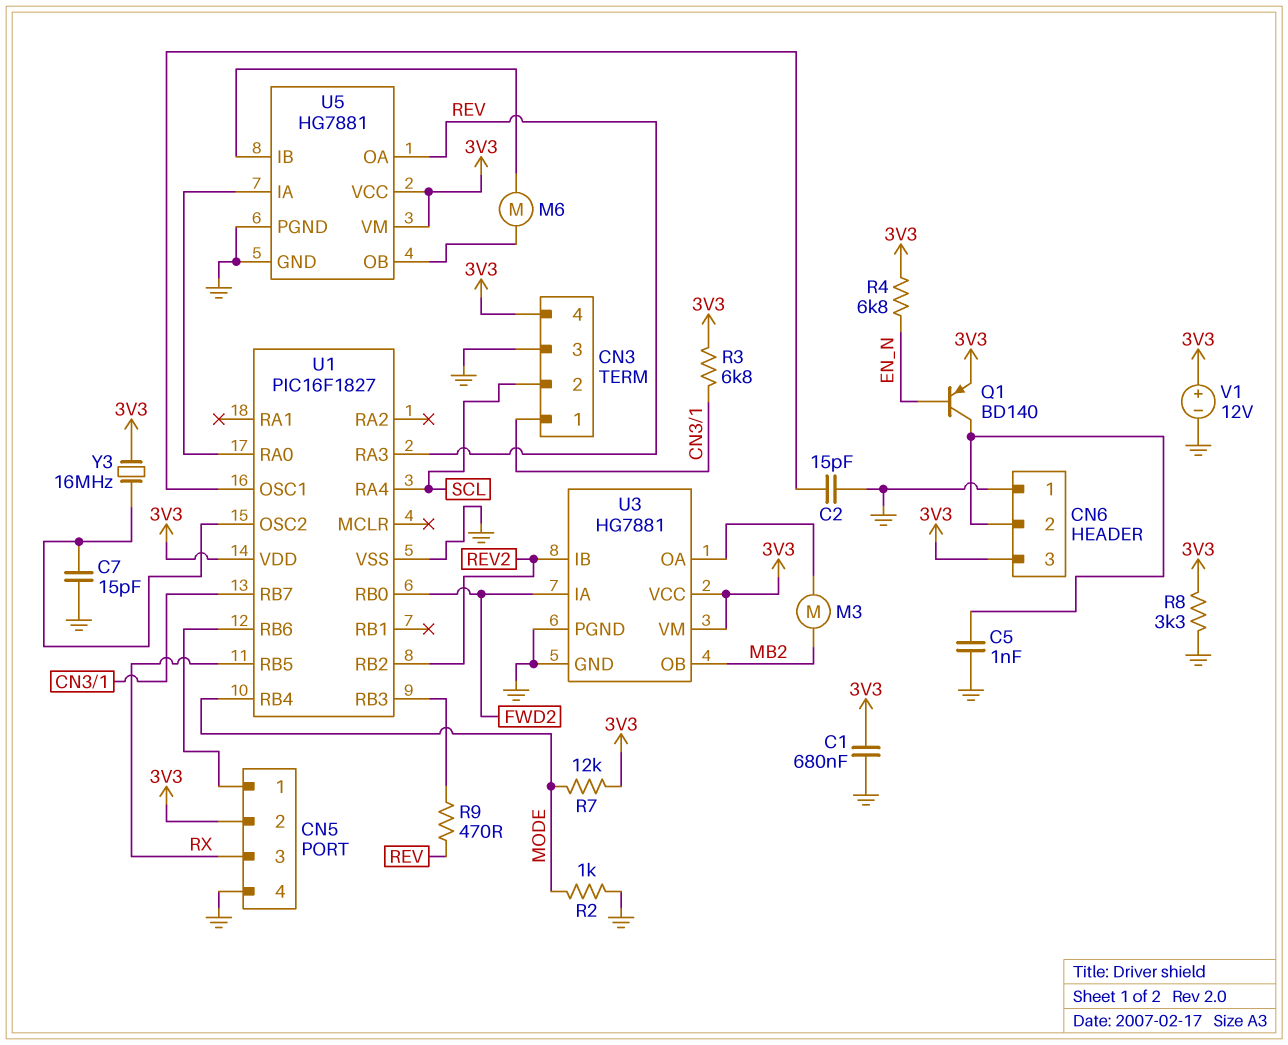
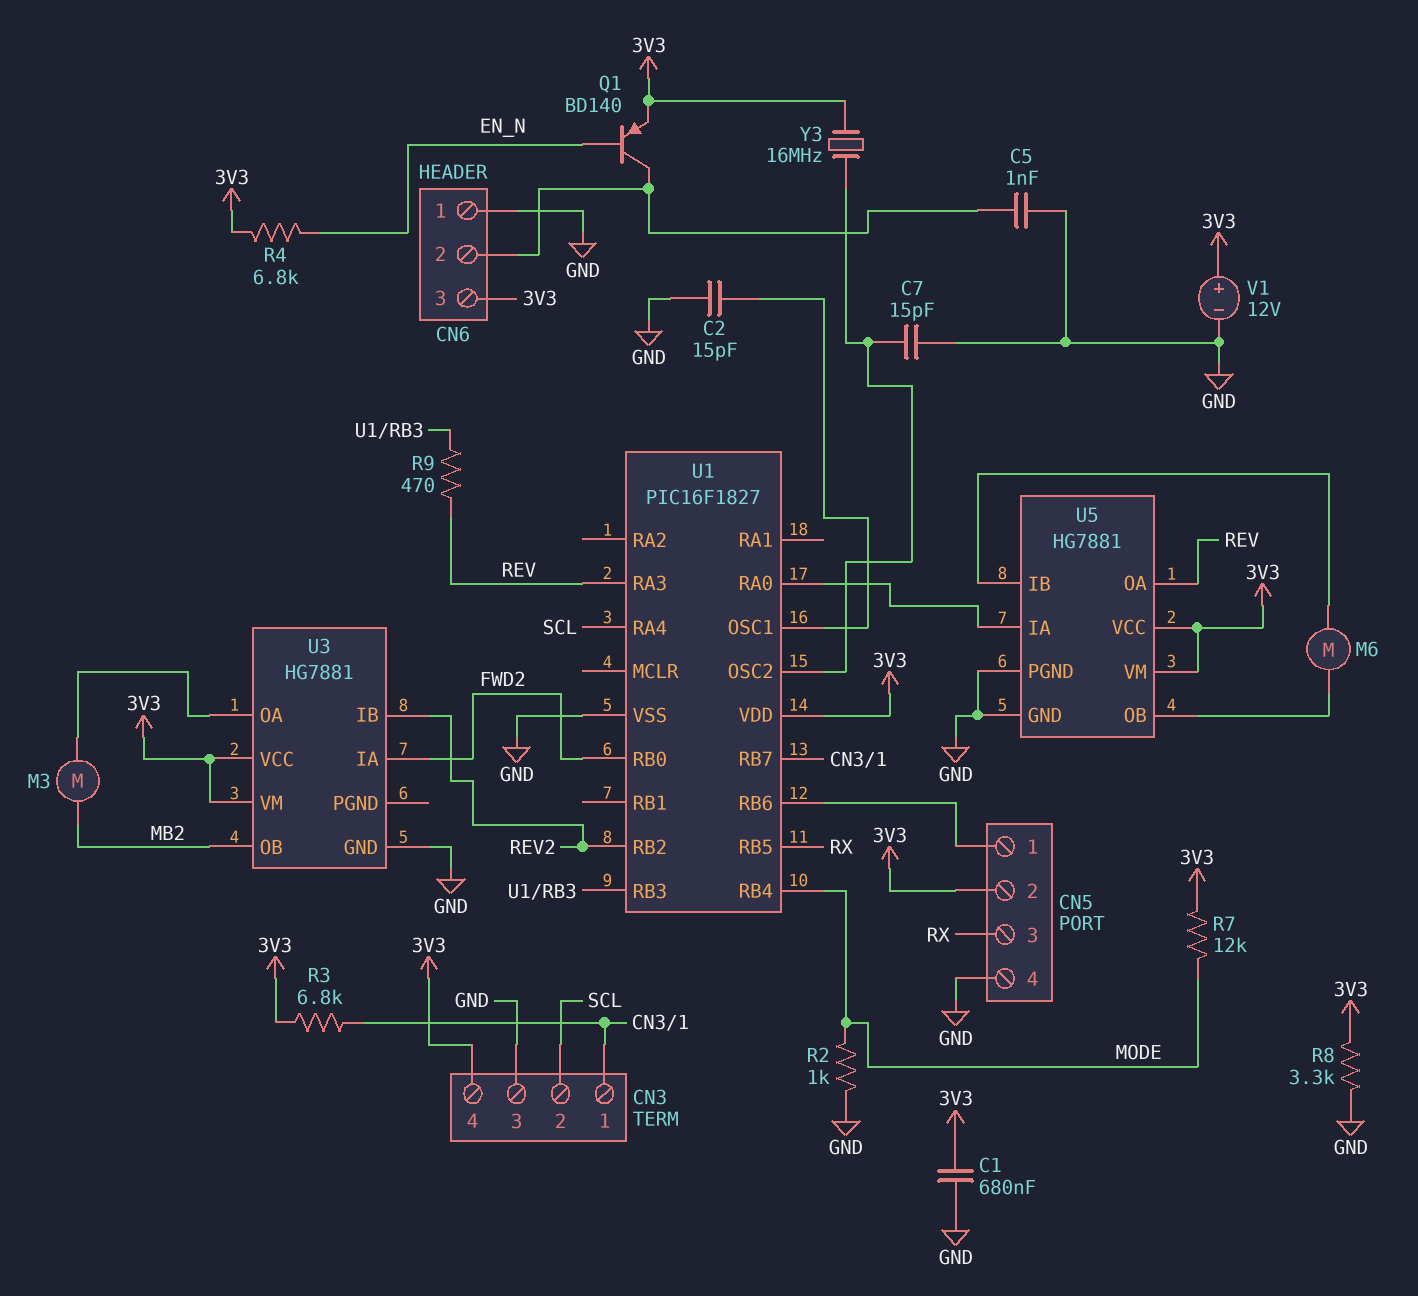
U3 pin PGND: GND -> none

